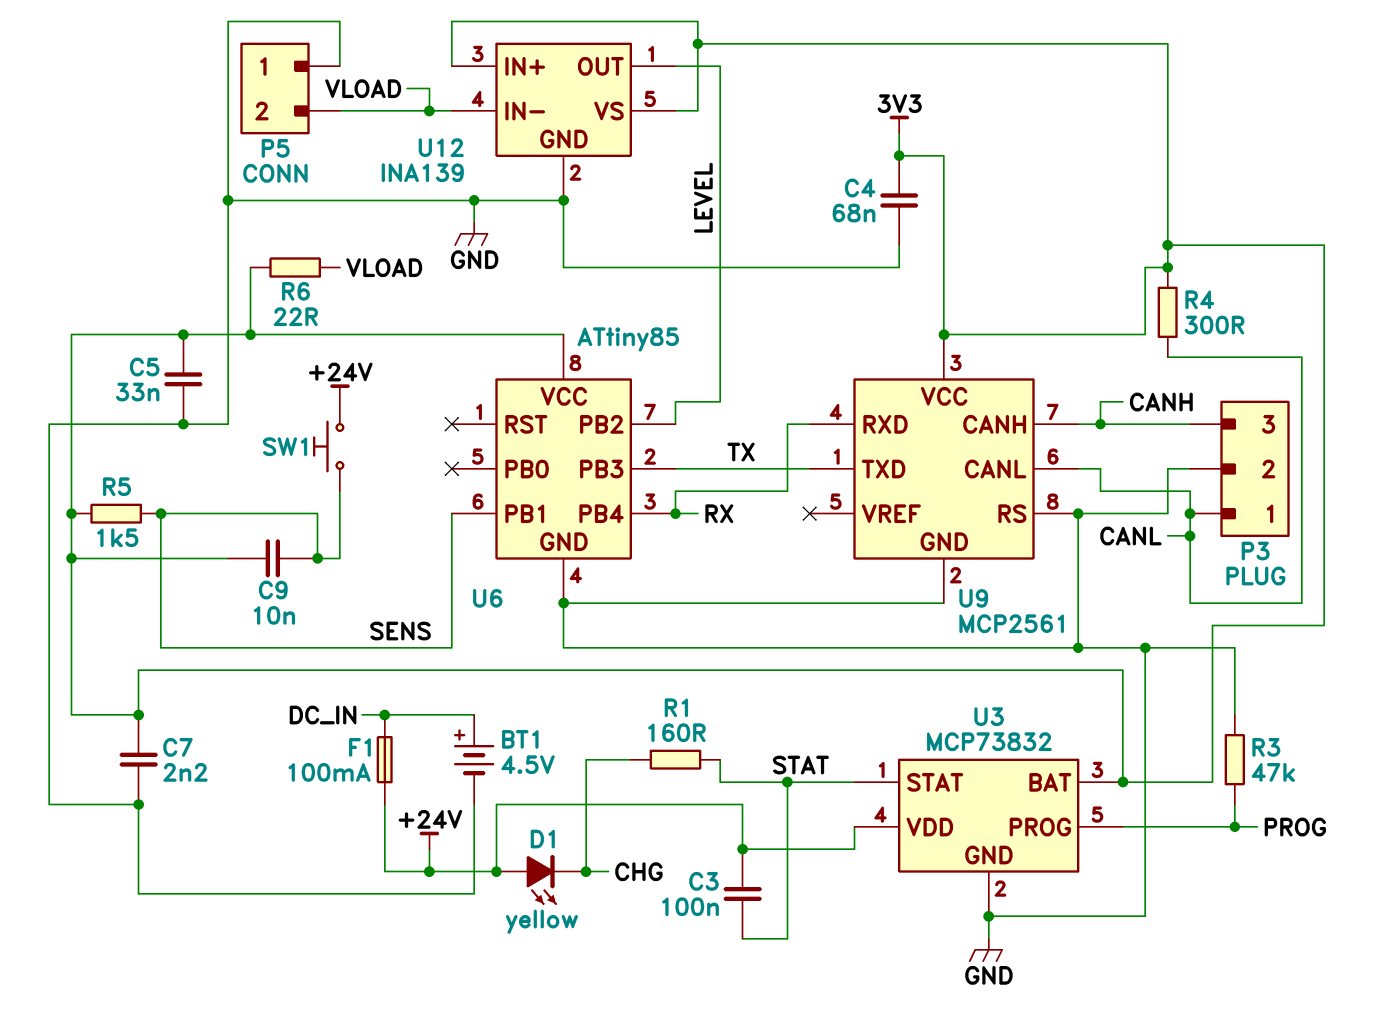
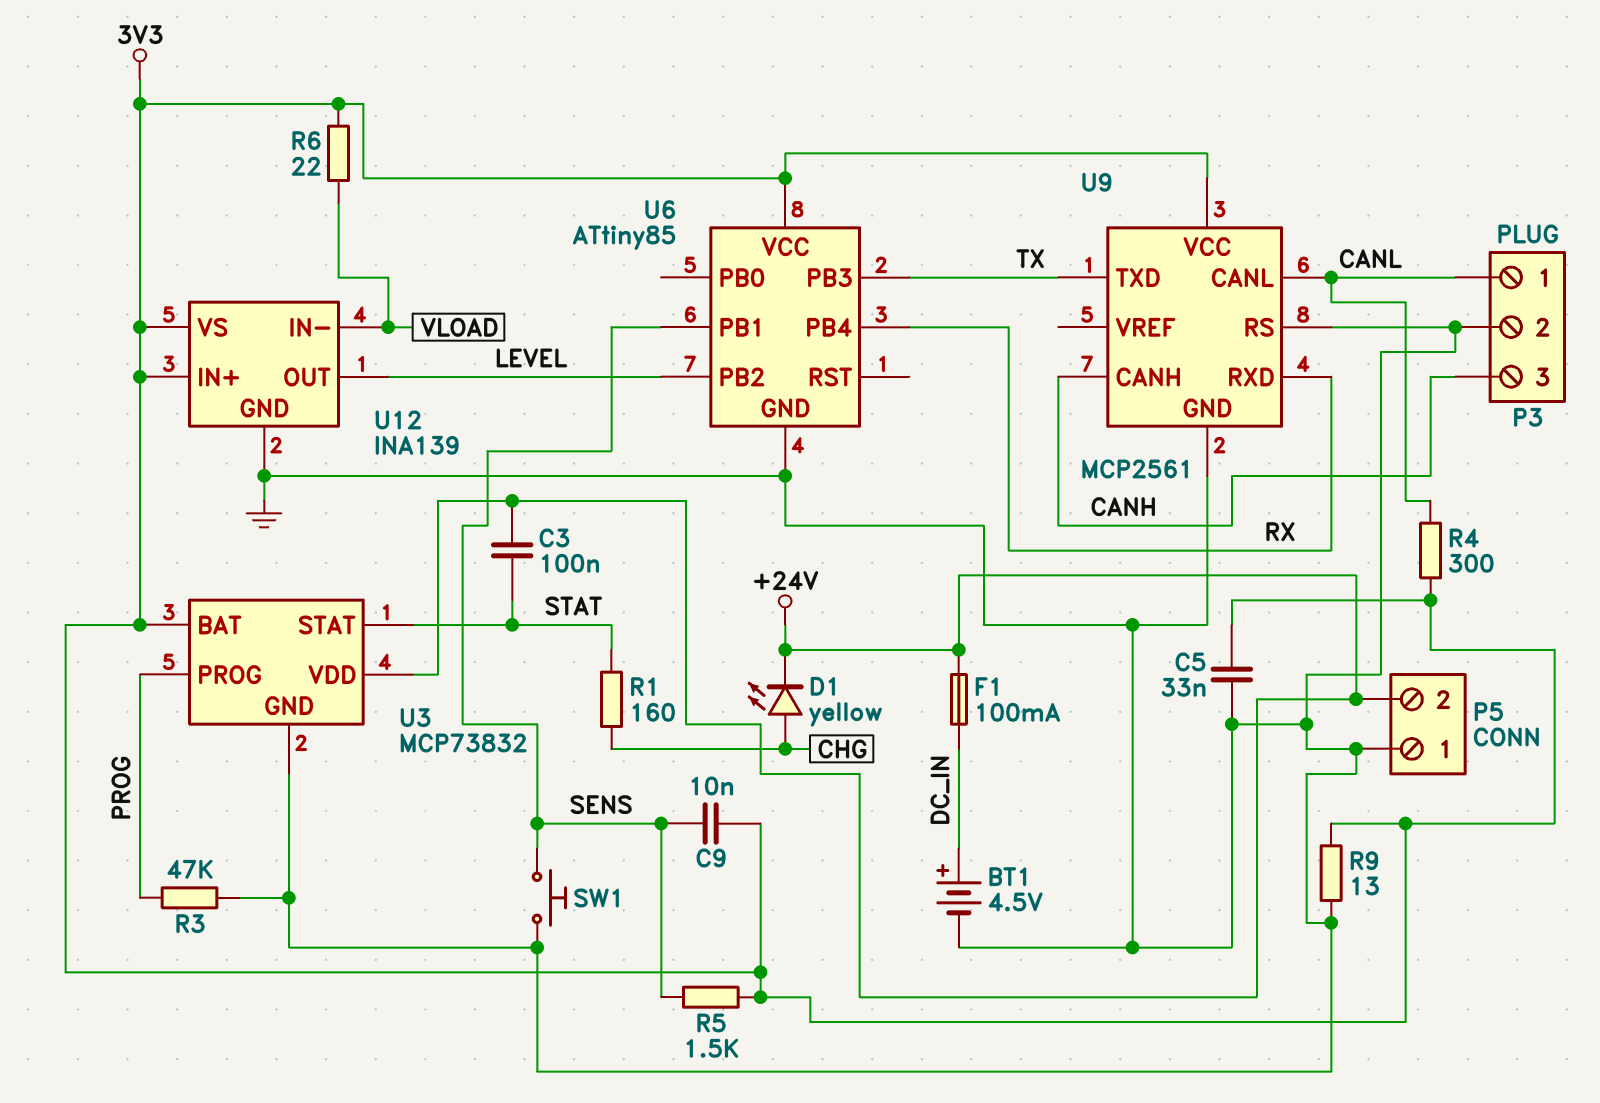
C4: 68nF (3V3, GND) -> none
C7: 2.2nF (3V3, GND) -> none
D1: LED yellow (A +24V, K CHG) -> LED yellow (A CHG, K +24V)
P5 pin 2: VLOAD -> +24V
R9: none -> 13 (3V3, GND)
SW1: button (+24V, SENS) -> button (GND, SENS)

